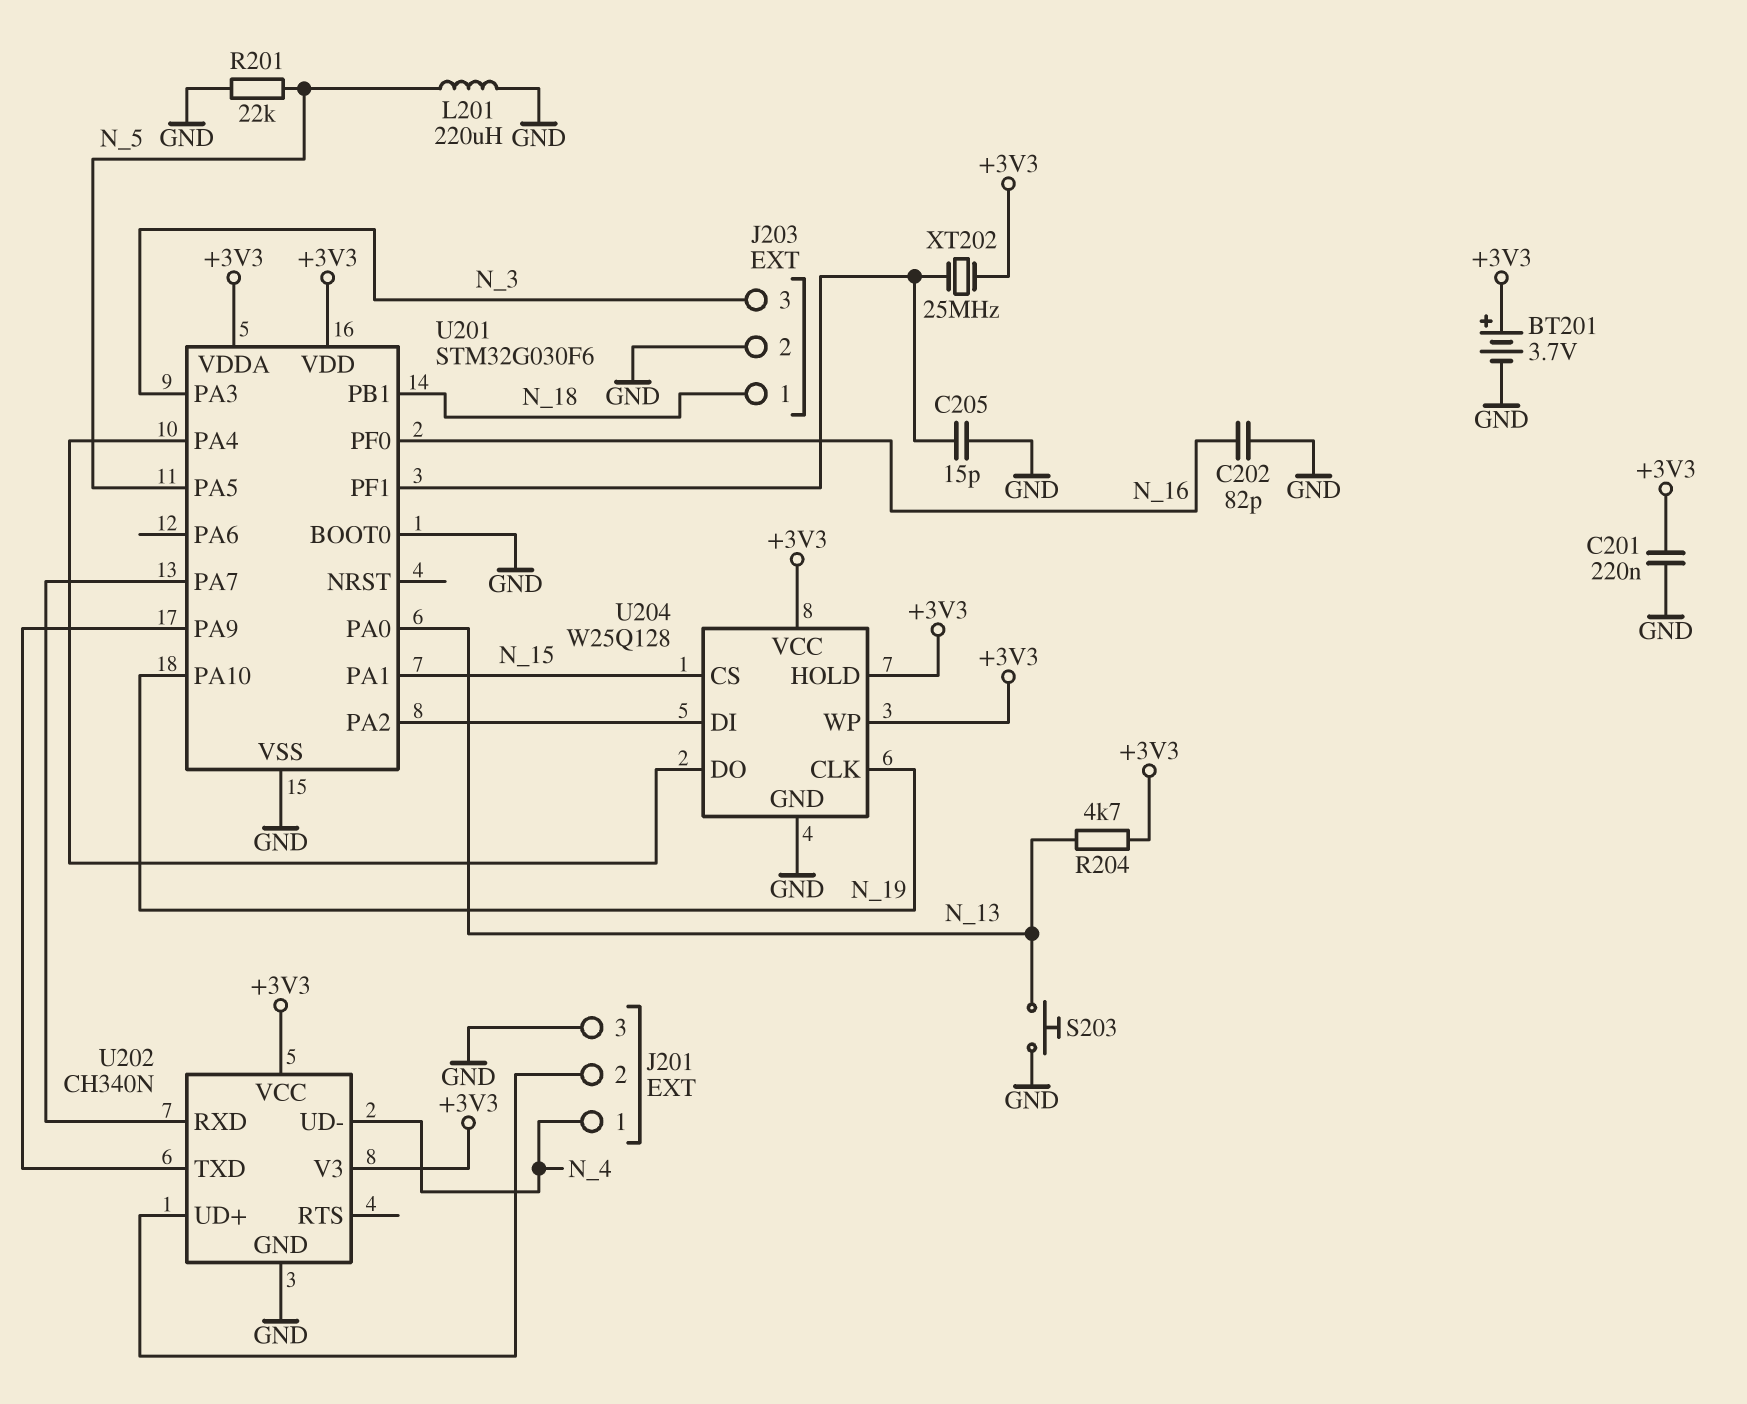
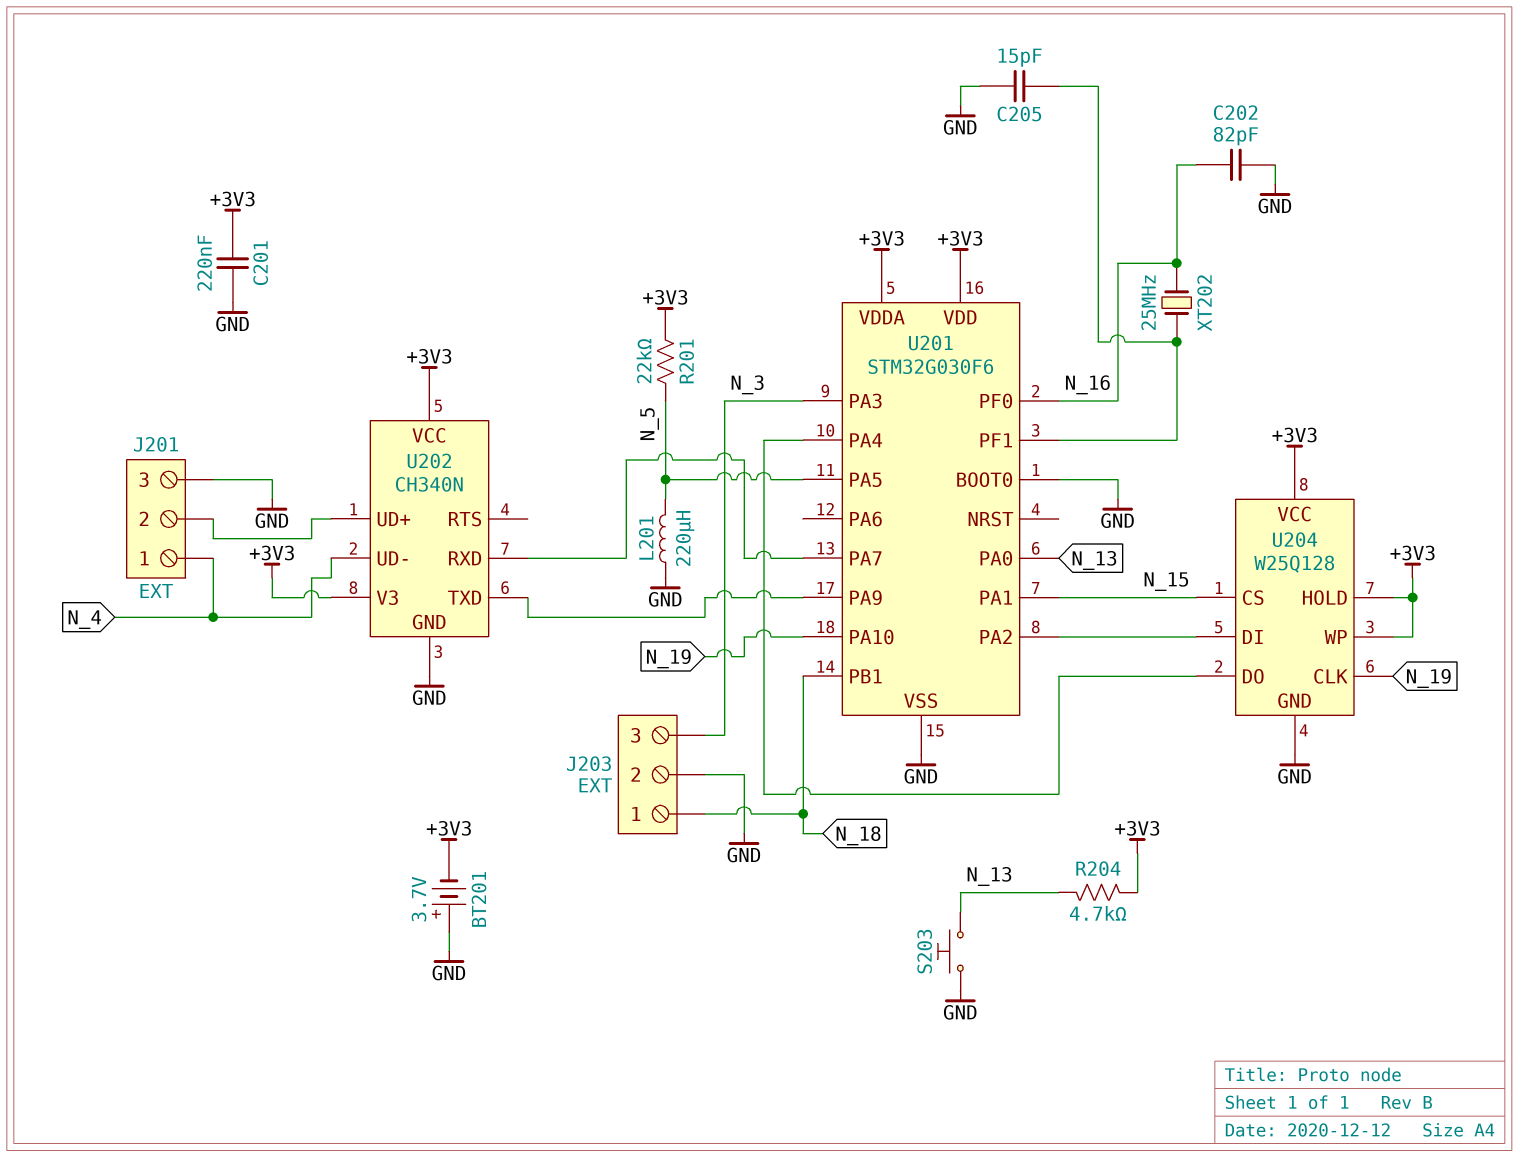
BT201: 3.7V (plus +3V3, minus GND) -> 3.7V (plus GND, minus +3V3)
R201: 22k (GND, N_5) -> 22k (+3V3, N_5)
XT202: 25MHz (+3V3, U201/PF1) -> 25MHz (N_16, U201/PF1)

